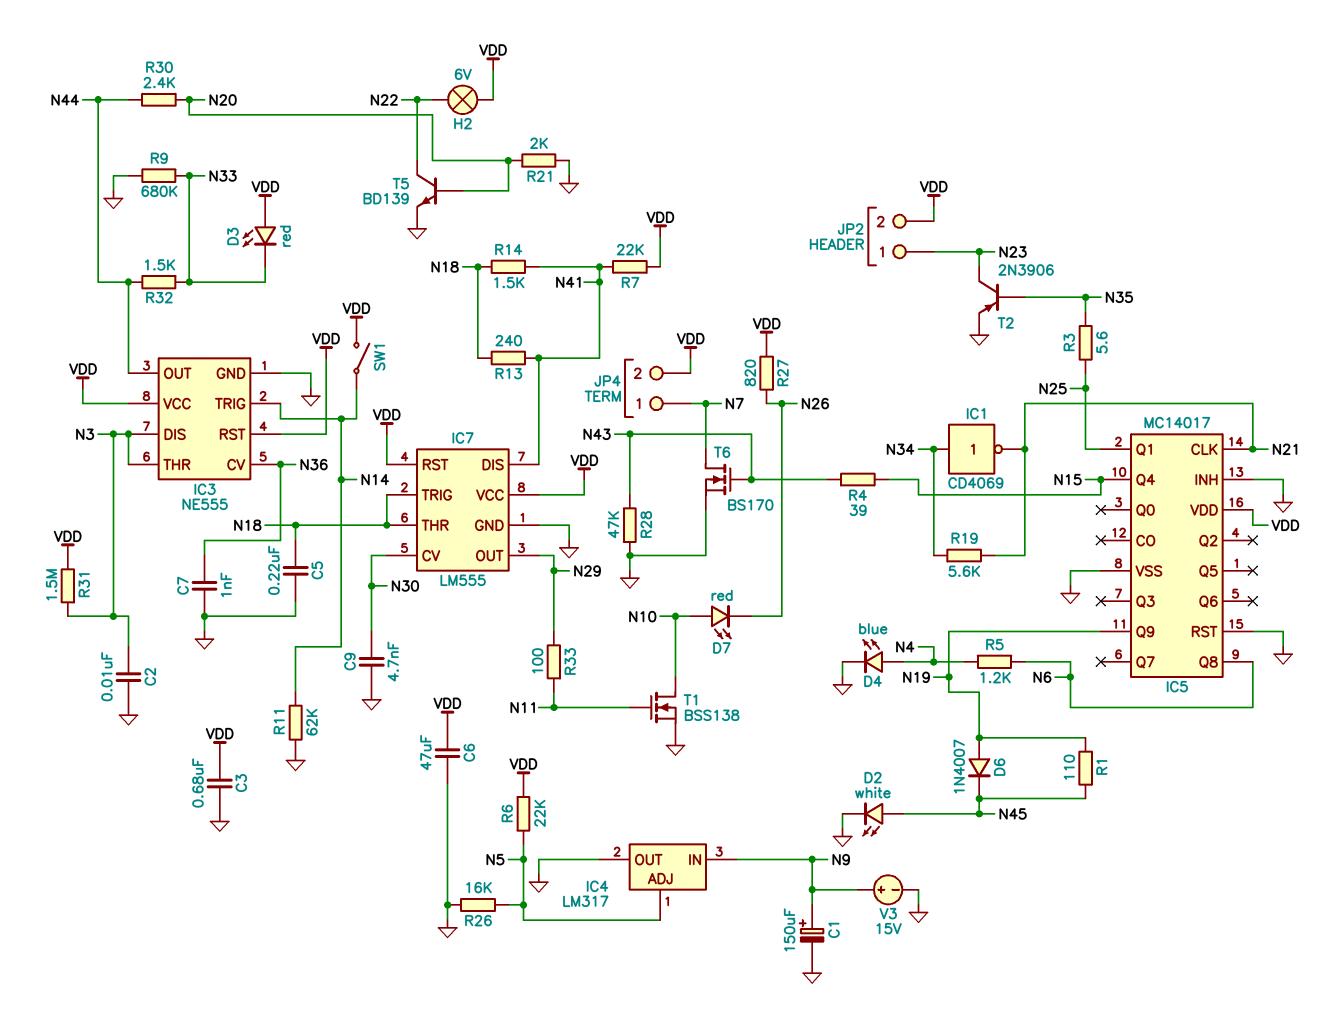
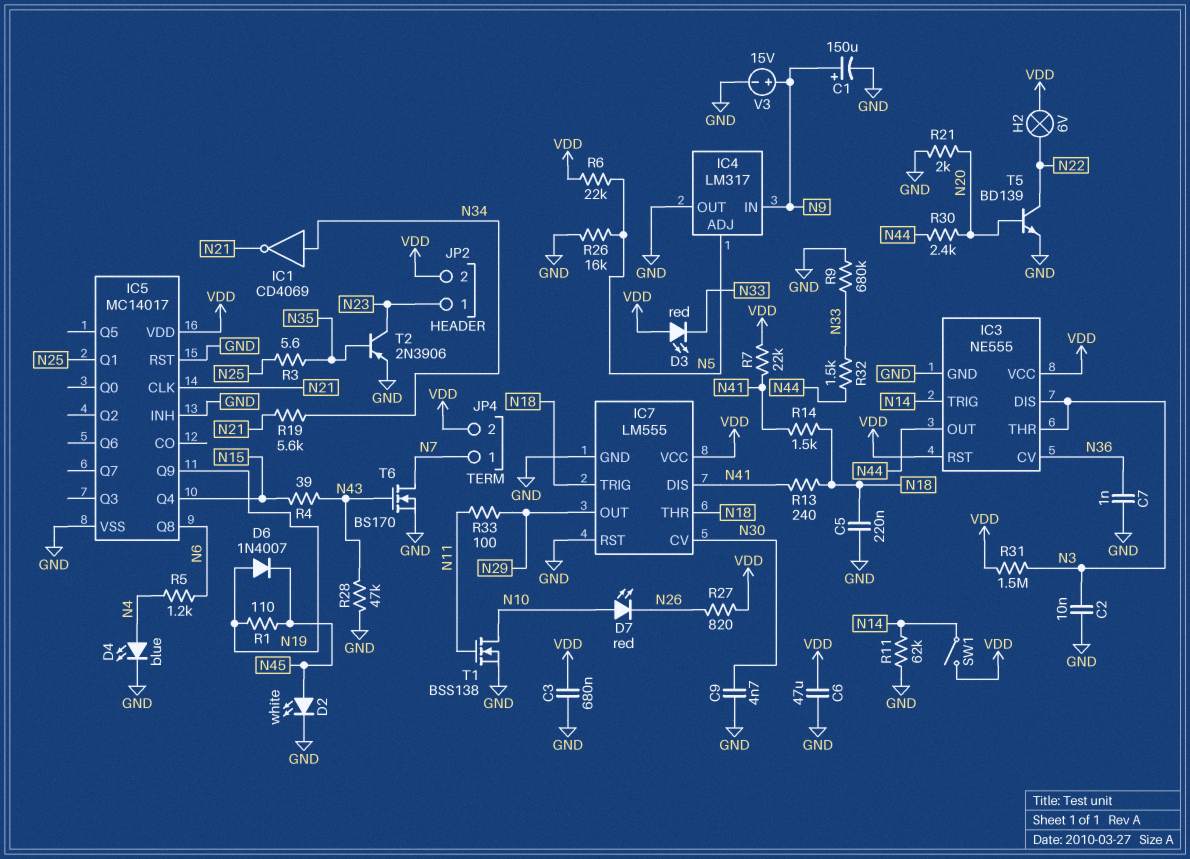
IC7 pin RST: VDD -> GND

